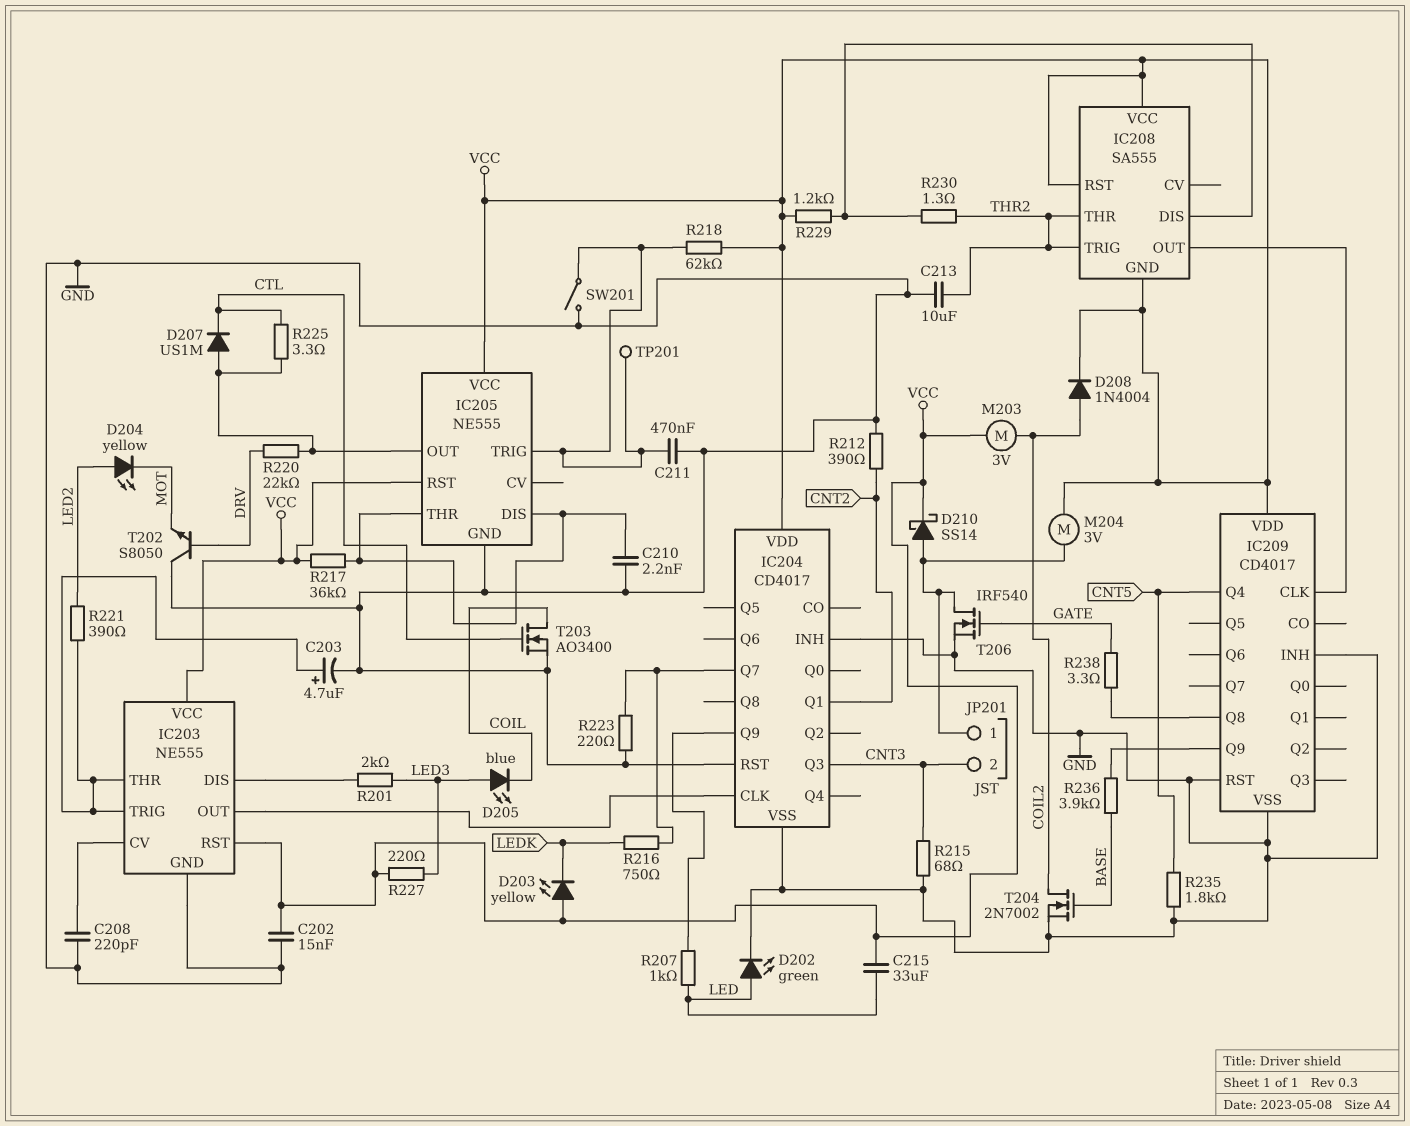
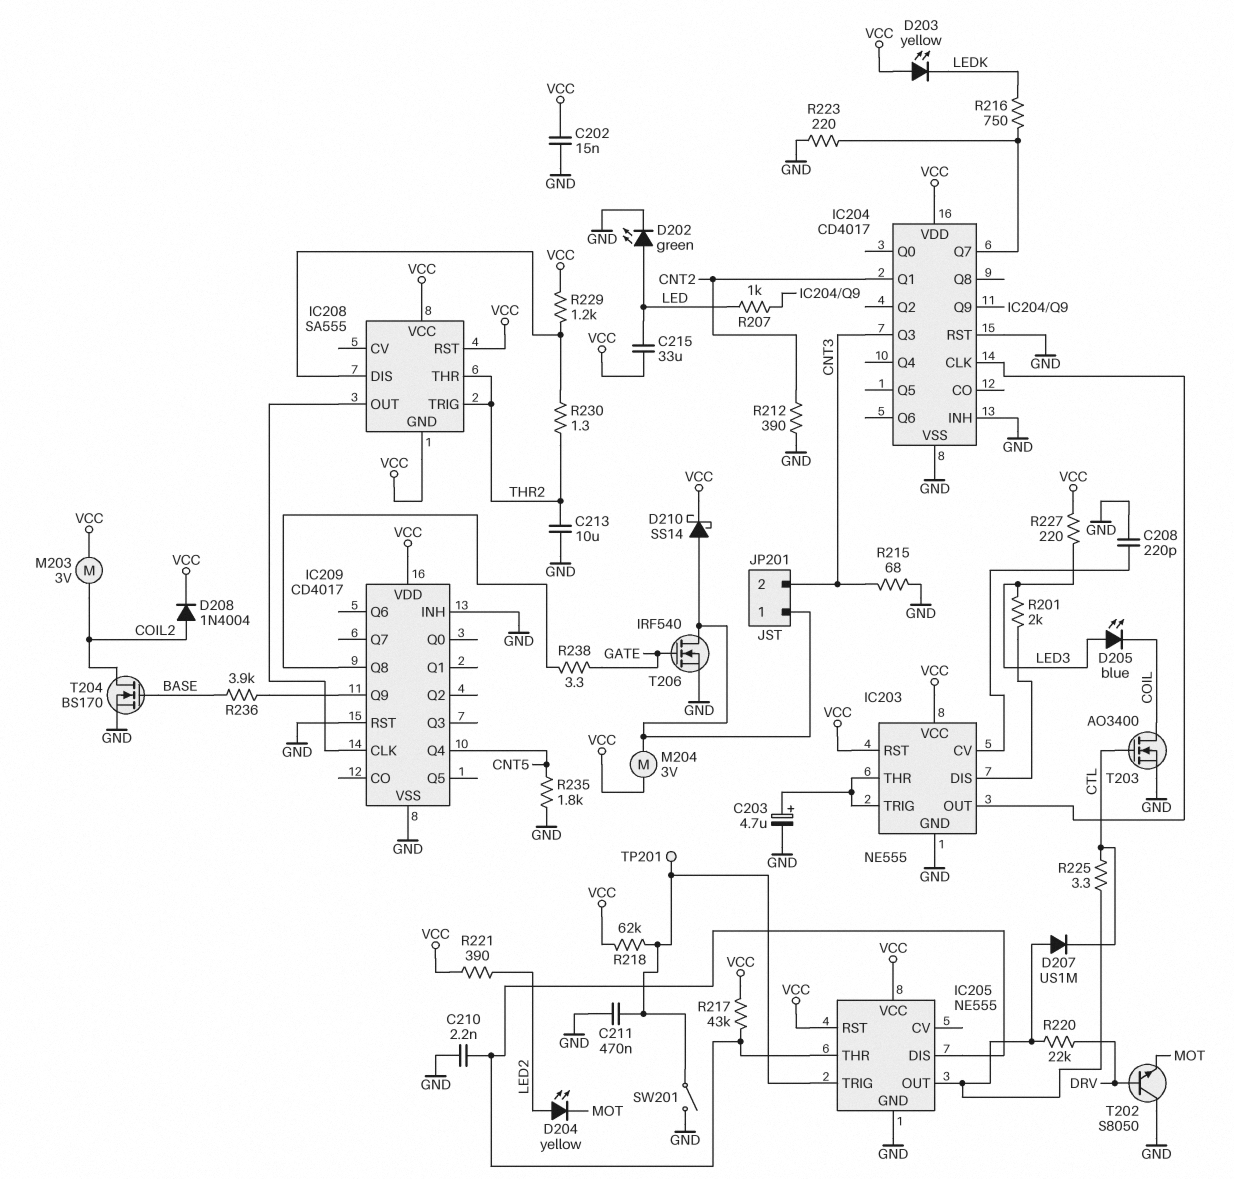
R217: 36k (IC205/DIS, VCC) -> 43k (IC205/DIS, VCC)
R221: 390 (IC203/THR, LED2) -> 390 (LED2, VCC)
T204: NMOS 2N7002 (G BASE, D COIL2, S GND) -> NMOS BS170 (G BASE, D COIL2, S GND)

